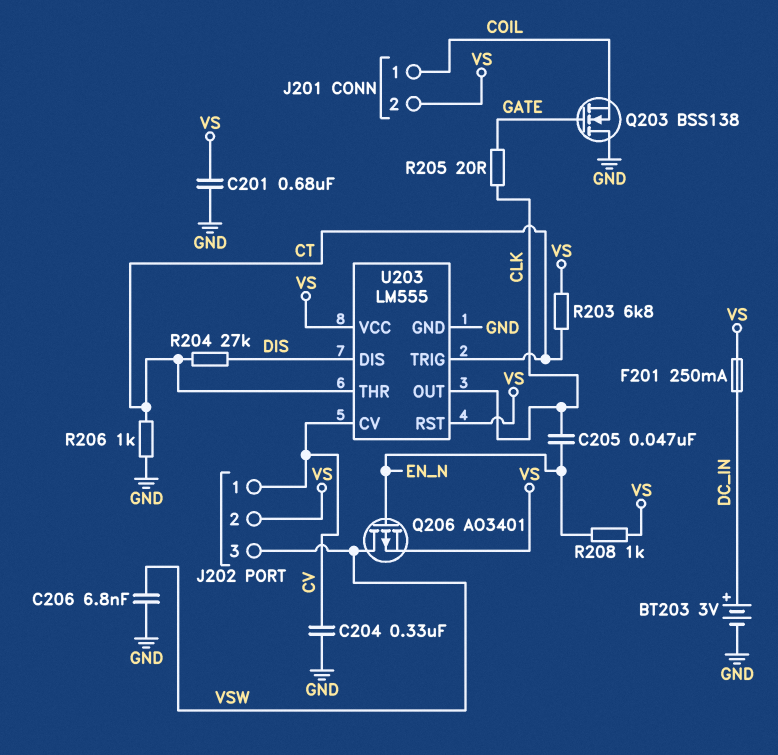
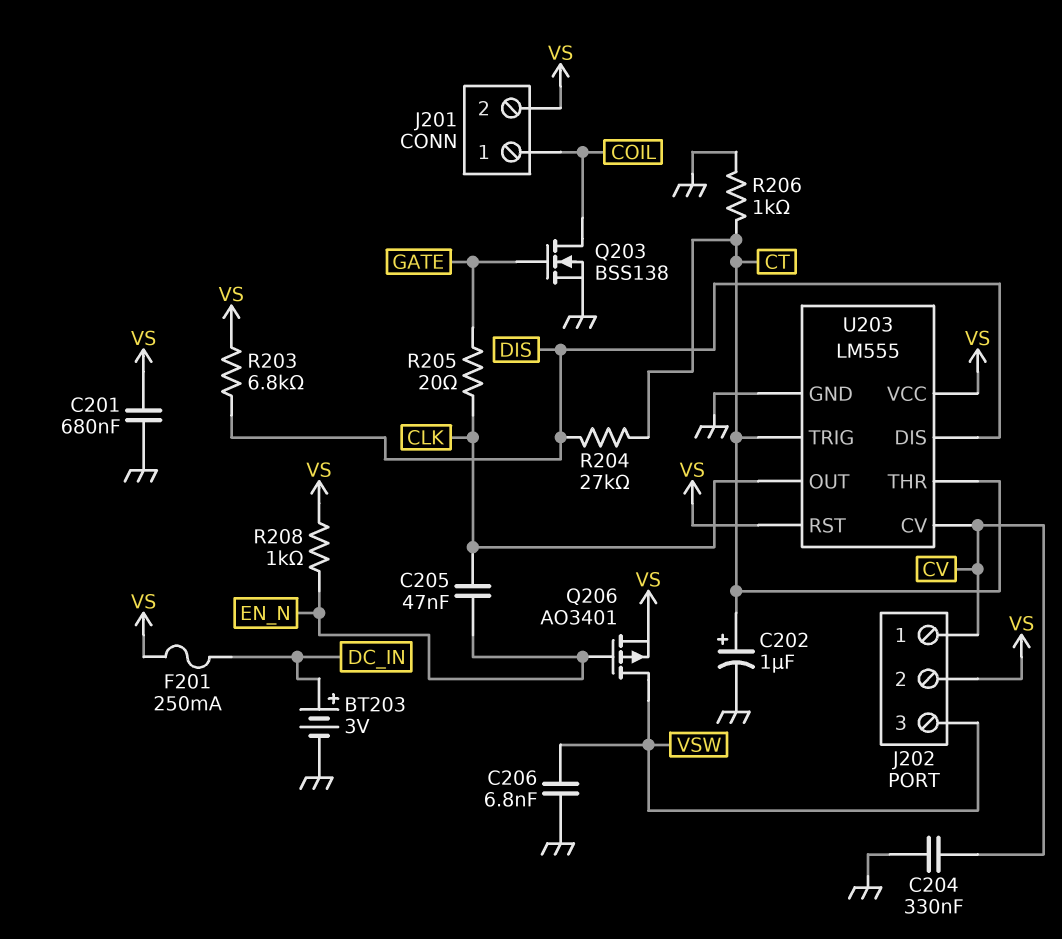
C202: none -> 1uF (plus CT, minus GND)
Q203: NMOS BSS138 (G GATE, D GND, S COIL) -> NMOS BSS138 (G GATE, D COIL, S GND)
R203: 6.8k (CT, VS) -> 6.8k (DIS, VS)

